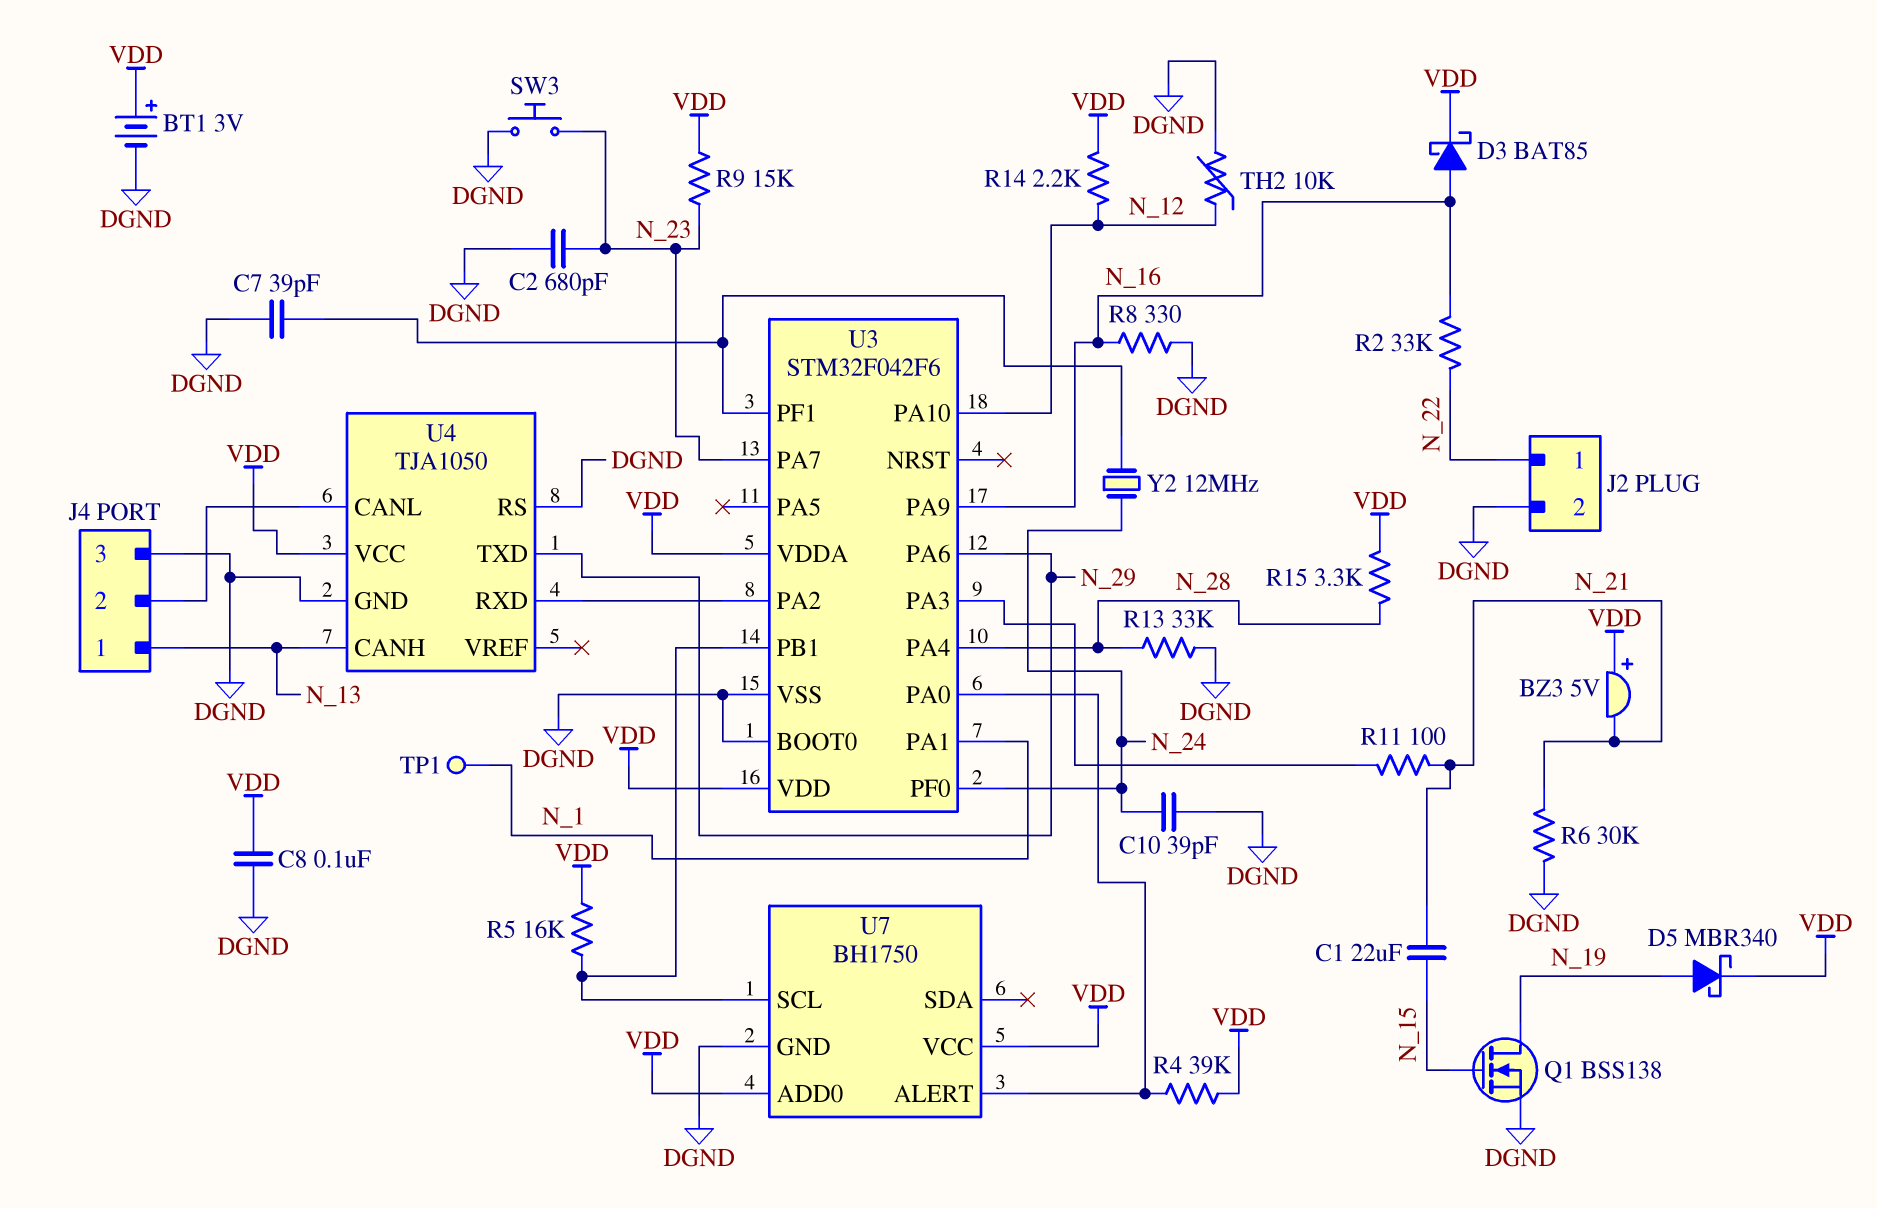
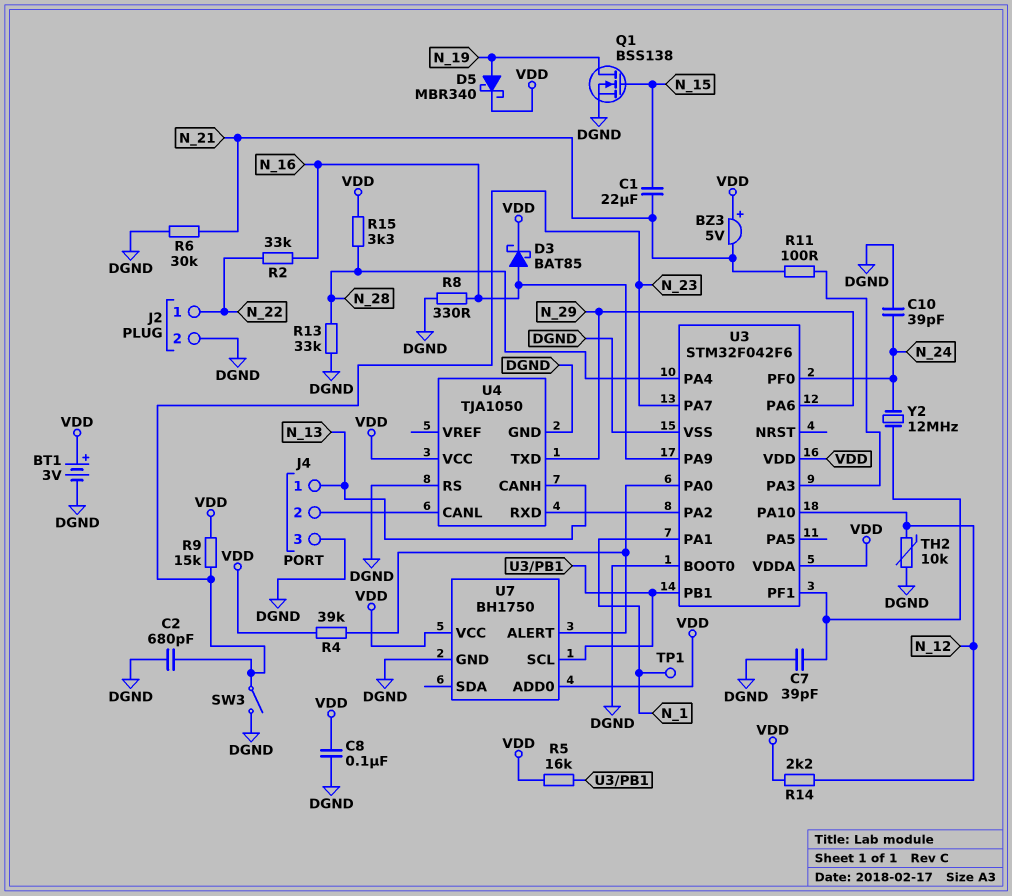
SW3: button (DGND, N_23) -> switch (DGND, N_23)

